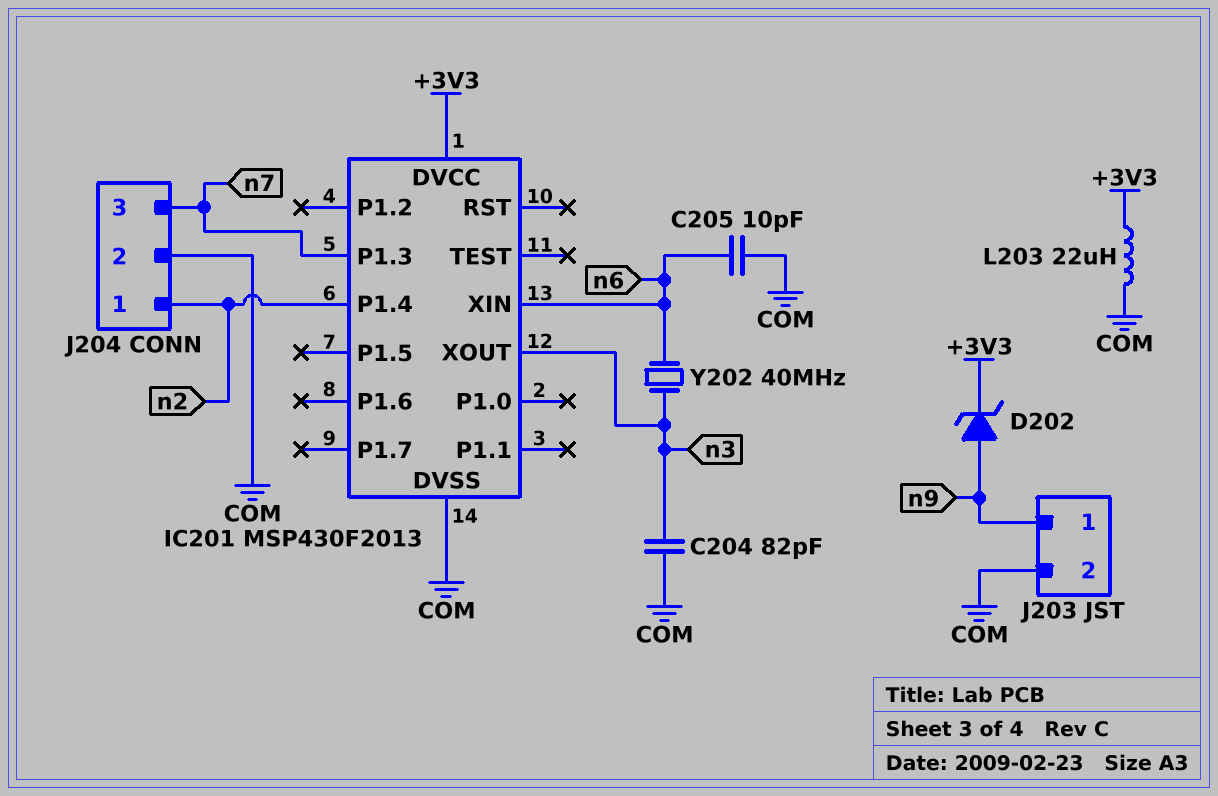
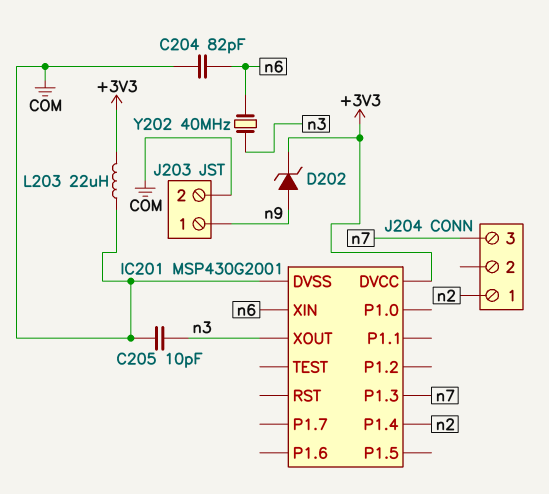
C204: 82pF (COM, n3) -> 82pF (COM, n6)
C205: 10pF (COM, n6) -> 10pF (COM, n3)
IC201: MSP430F2013 -> MSP430G2001
J204 pin 2: COM -> none

